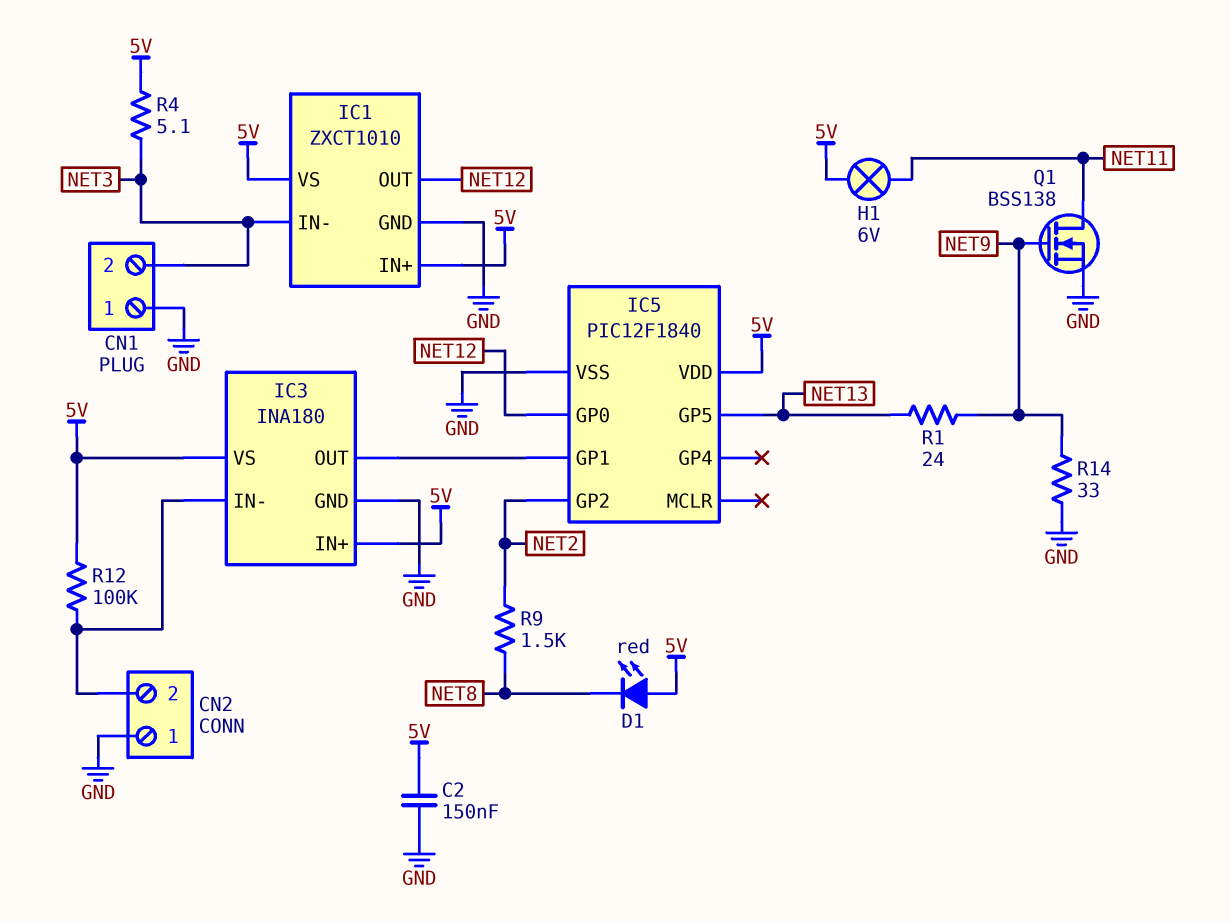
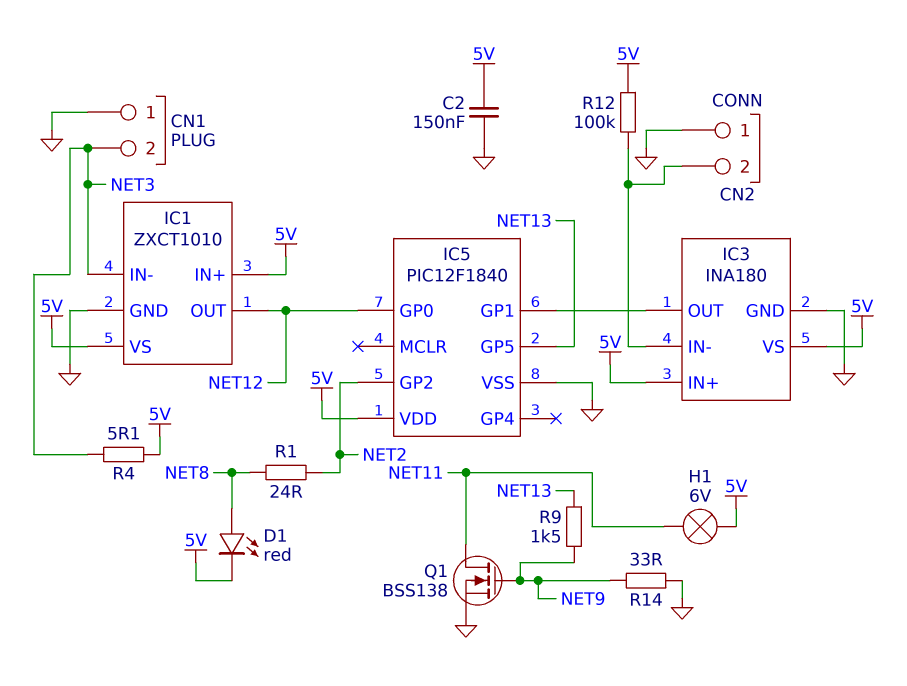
D1: LED red (A 5V, K NET8) -> LED red (A NET8, K 5V)
R1: 24 (NET9, NET13) -> 24 (NET2, NET8)
R9: 1.5k (NET2, NET8) -> 1.5k (NET9, NET13)

